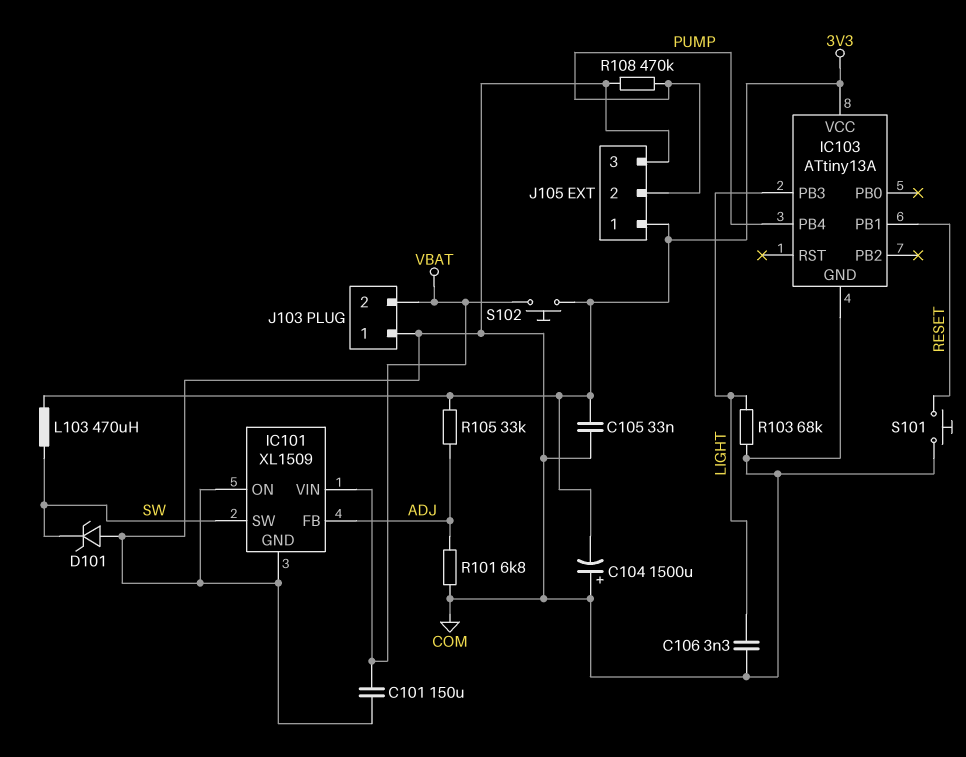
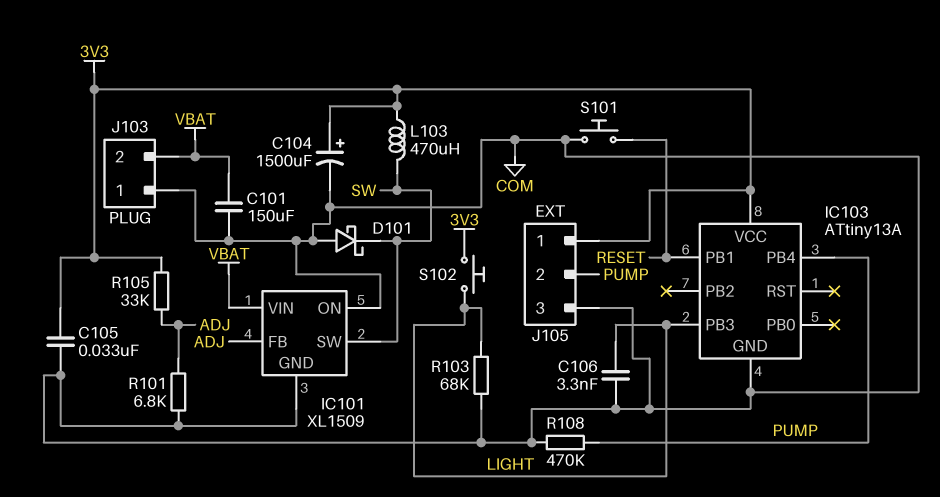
C104: 1500uF (plus COM, minus 3V3) -> 1500uF (plus 3V3, minus COM)
D101: zener (A COM, K SW) -> schottky (A COM, K SW)
S102: button (3V3, VBAT) -> button (3V3, LIGHT)

